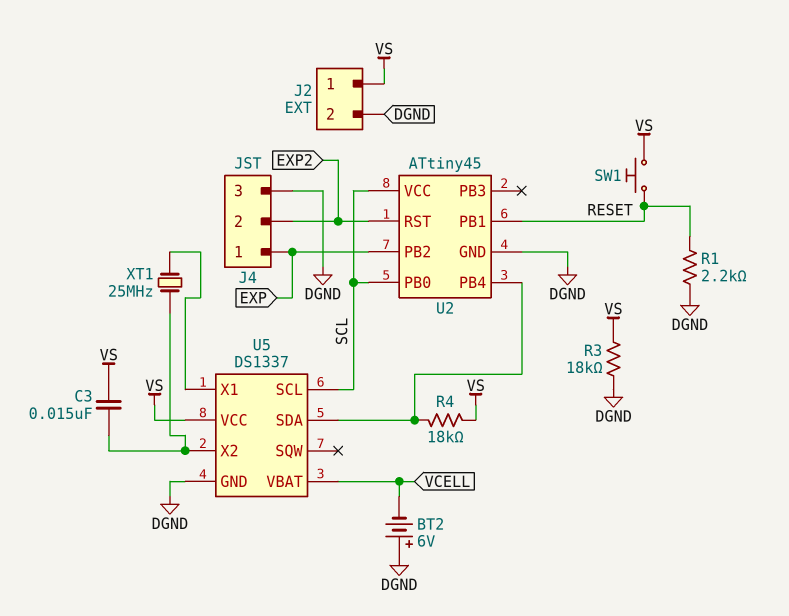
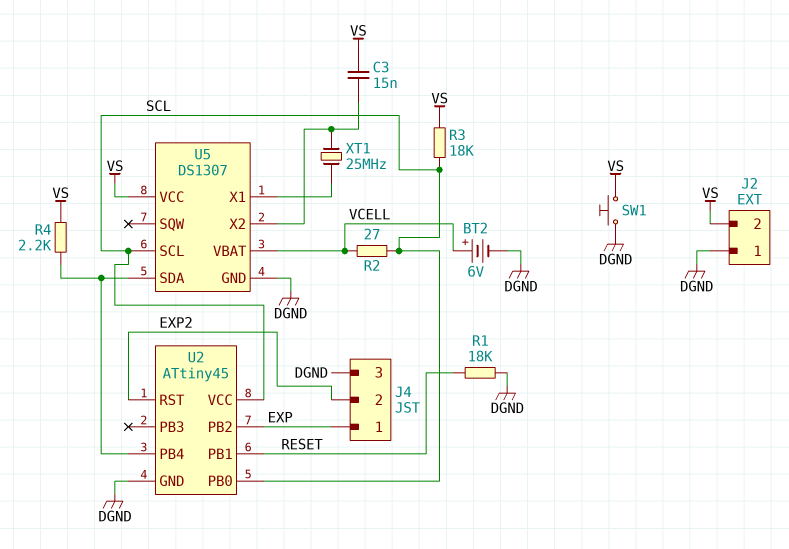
BT2: 6V (plus DGND, minus VCELL) -> 6V (plus VCELL, minus DGND)
J2 pin 1: VS -> DGND
J2 pin 2: DGND -> VS
R1: 2.2k (DGND, RESET) -> 18k (DGND, RESET)
R2: none -> 27 (SCL, VCELL)
R3: 18k (DGND, VS) -> 18k (SCL, VS)
R4: 18k (U2/PB4, VS) -> 2.2k (U2/PB4, VS)
SW1: button (RESET, VS) -> button (DGND, VS)
U5: DS1337 -> DS1307

